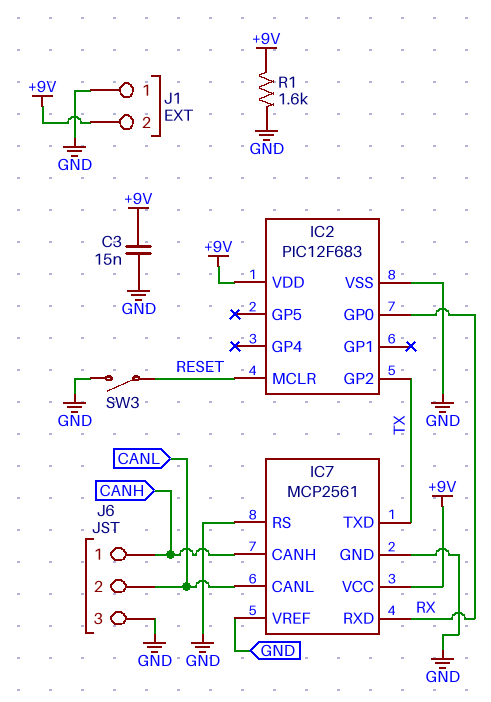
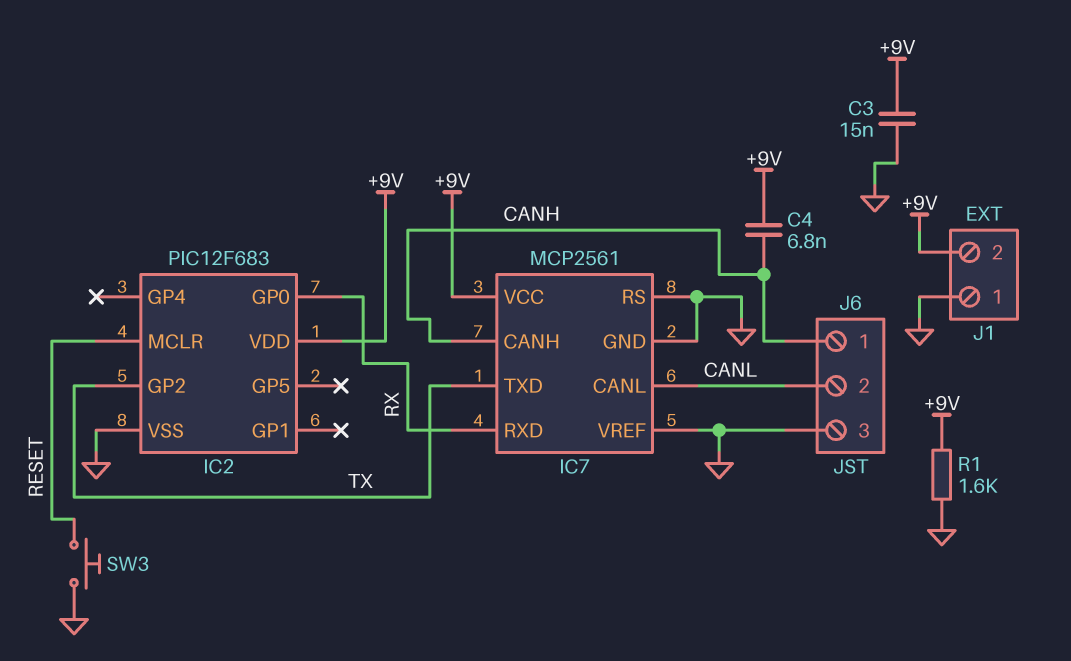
C4: none -> 6.8nF (+9V, CANH)
SW3: switch (GND, RESET) -> button (GND, RESET)

